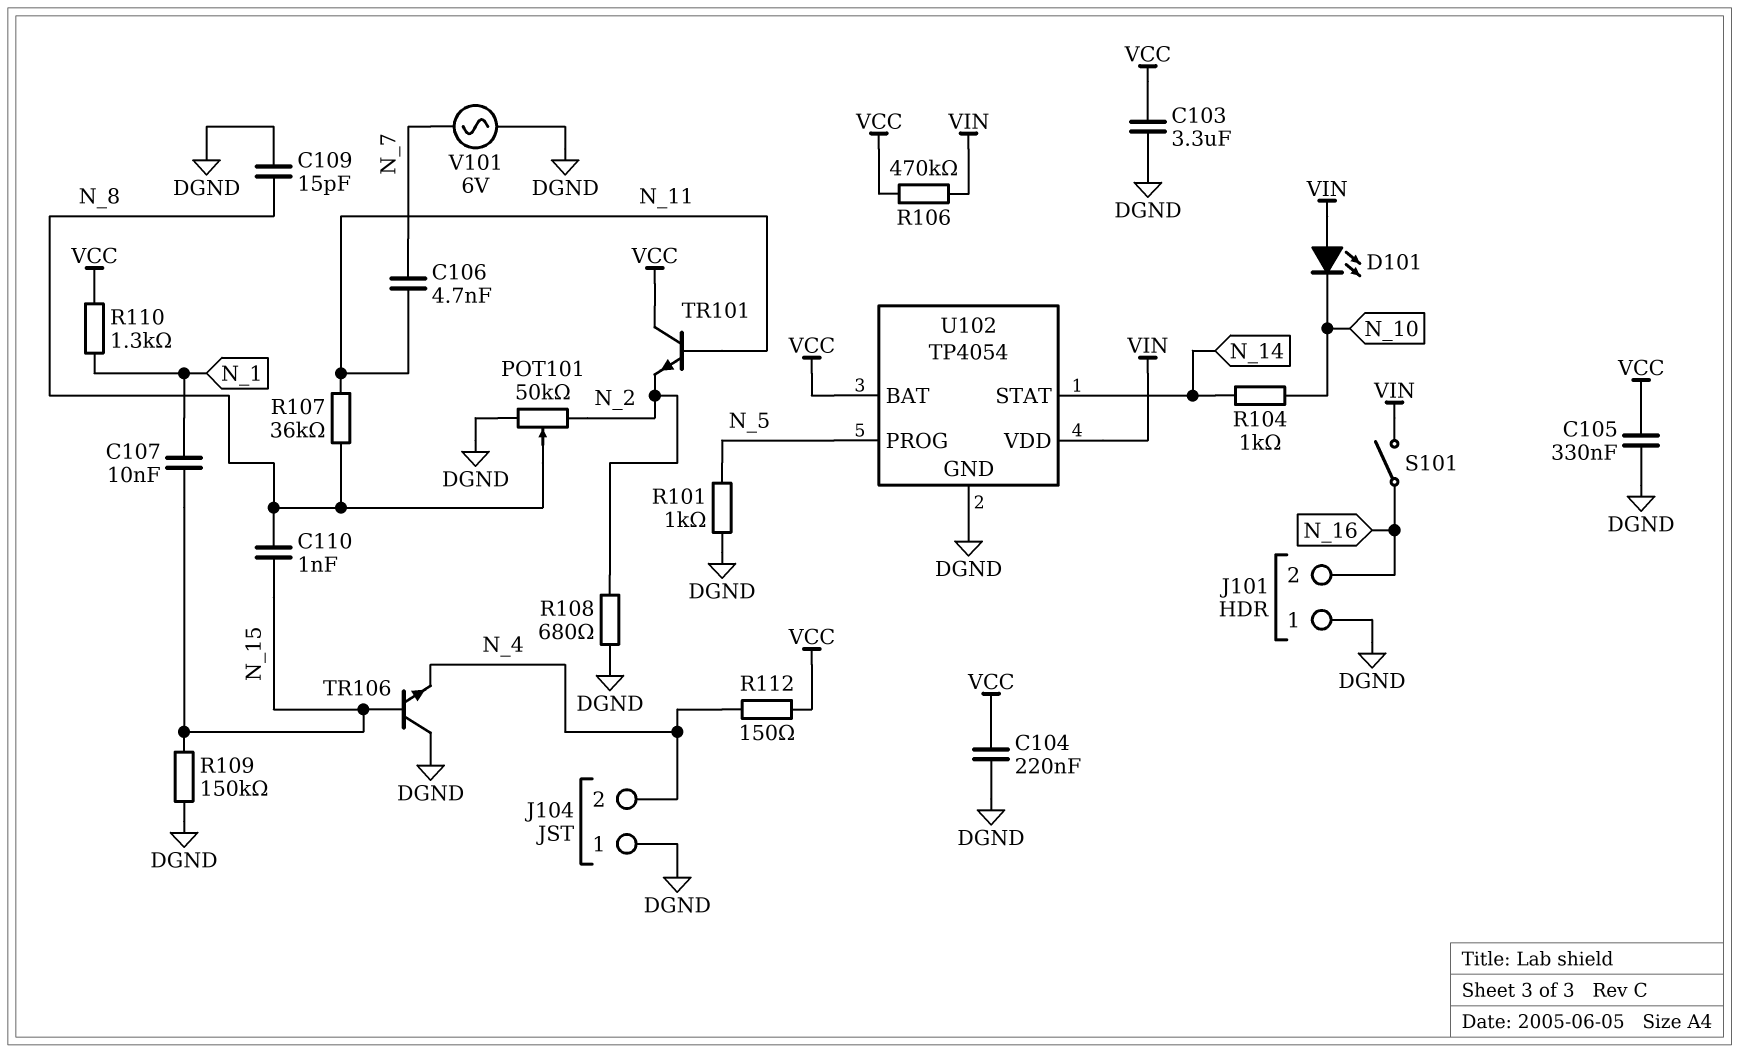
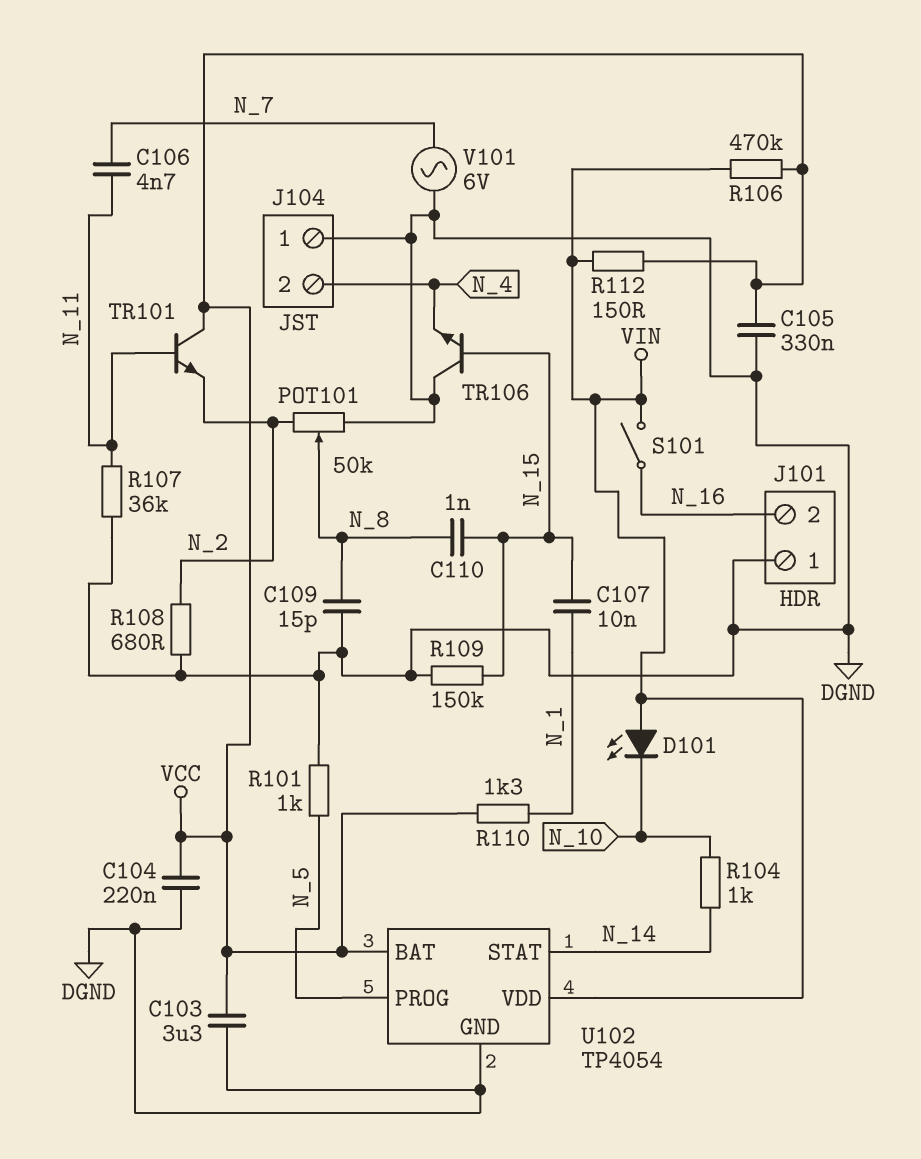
R107: 36k (N_8, N_11) -> 36k (DGND, N_11)
R112: 150 (N_4, VCC) -> 150 (VCC, VIN)

